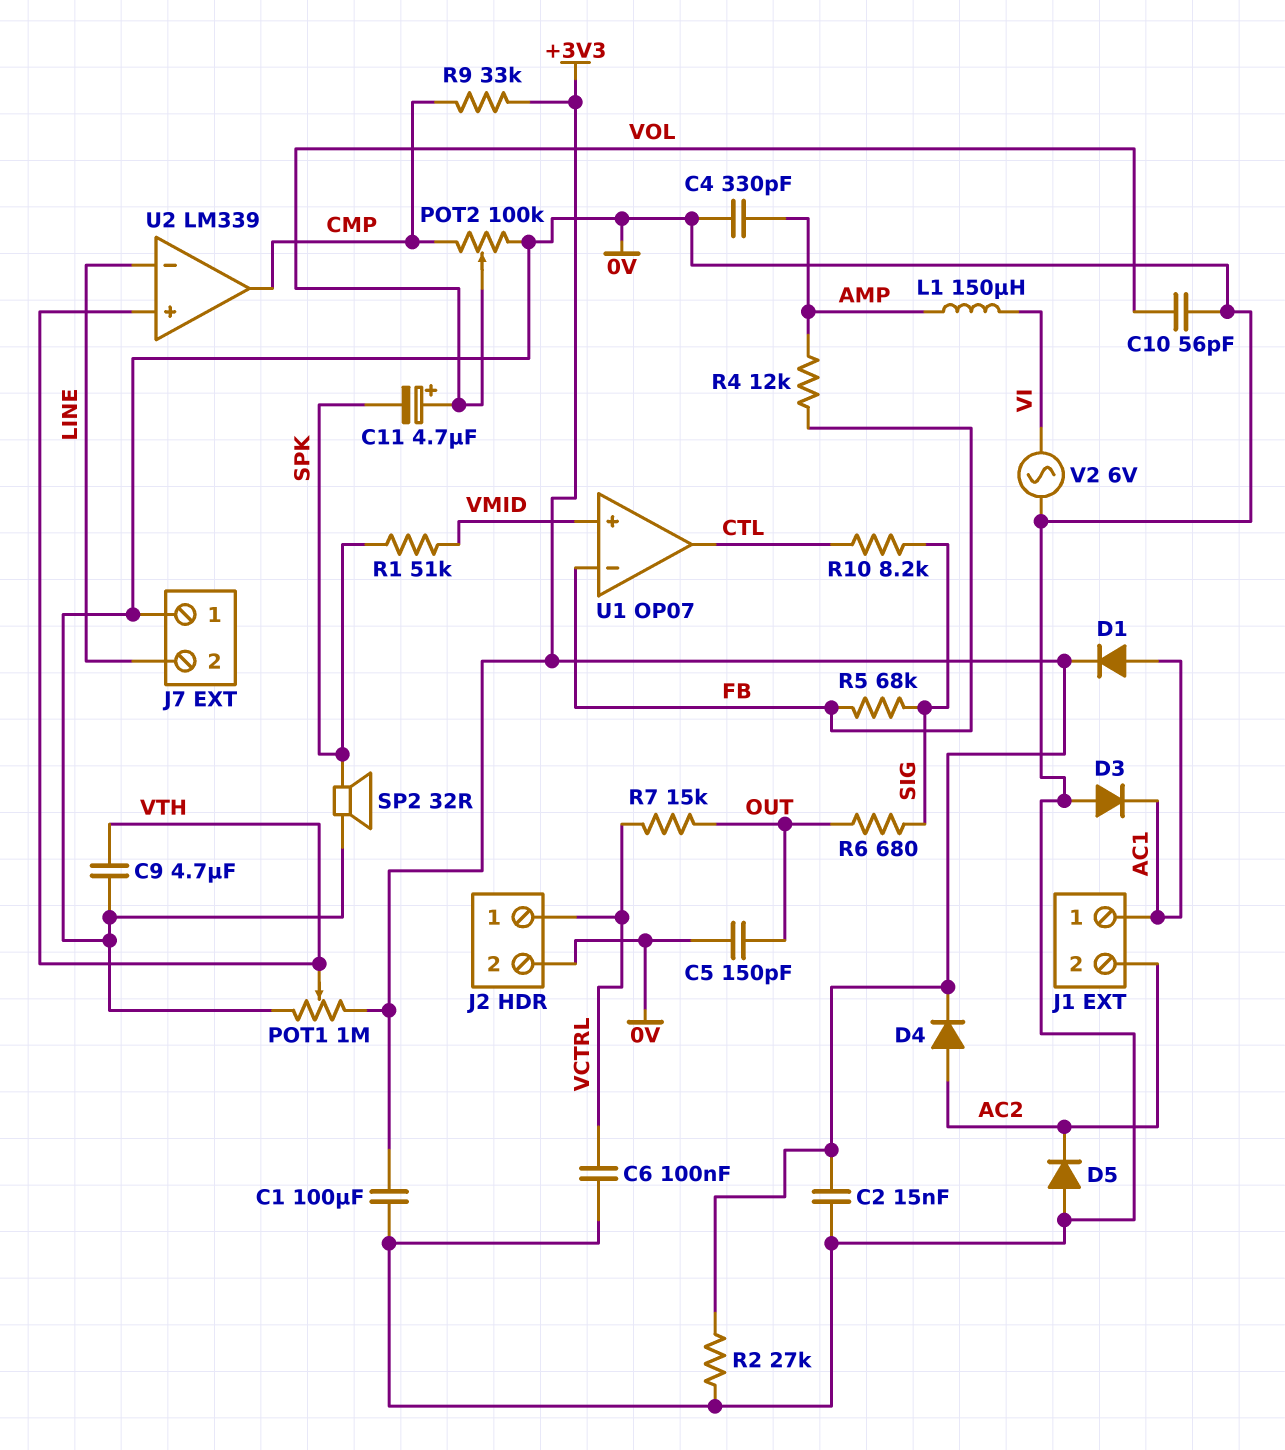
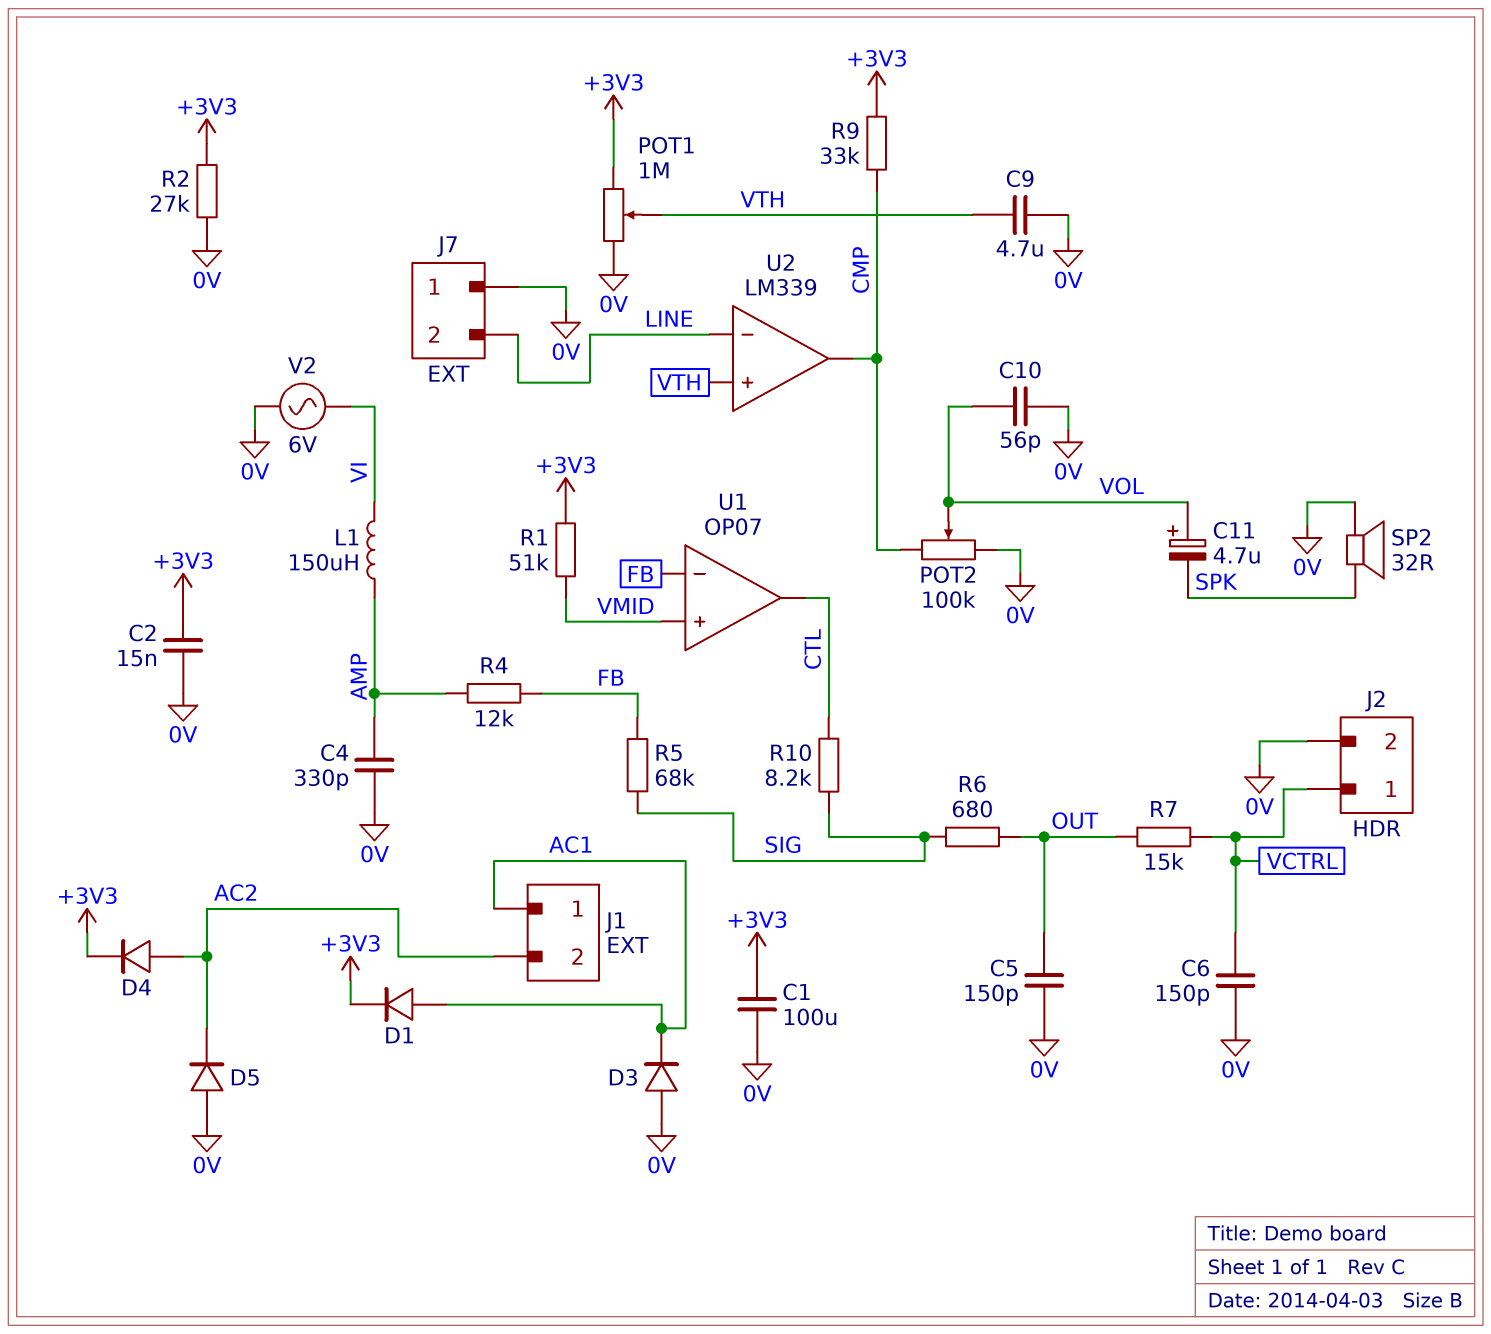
C6: 100nF (0V, VCTRL) -> 150pF (0V, VCTRL)
R1: 51k (SPK, VMID) -> 51k (+3V3, VMID)

